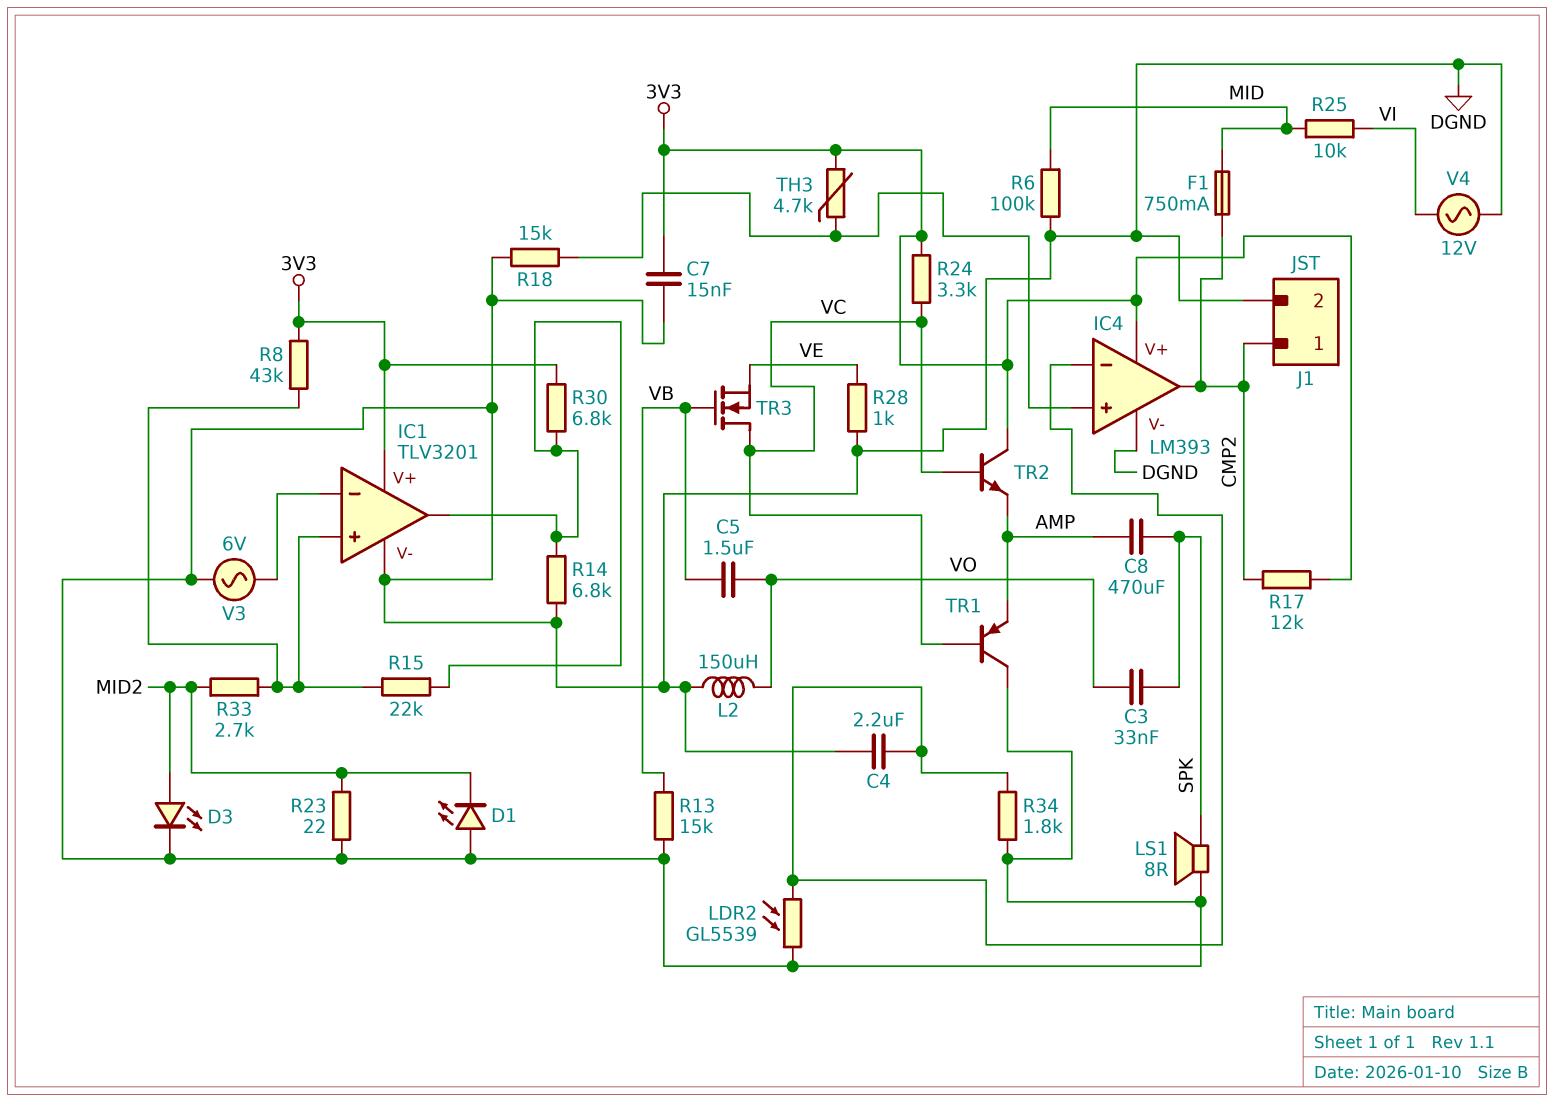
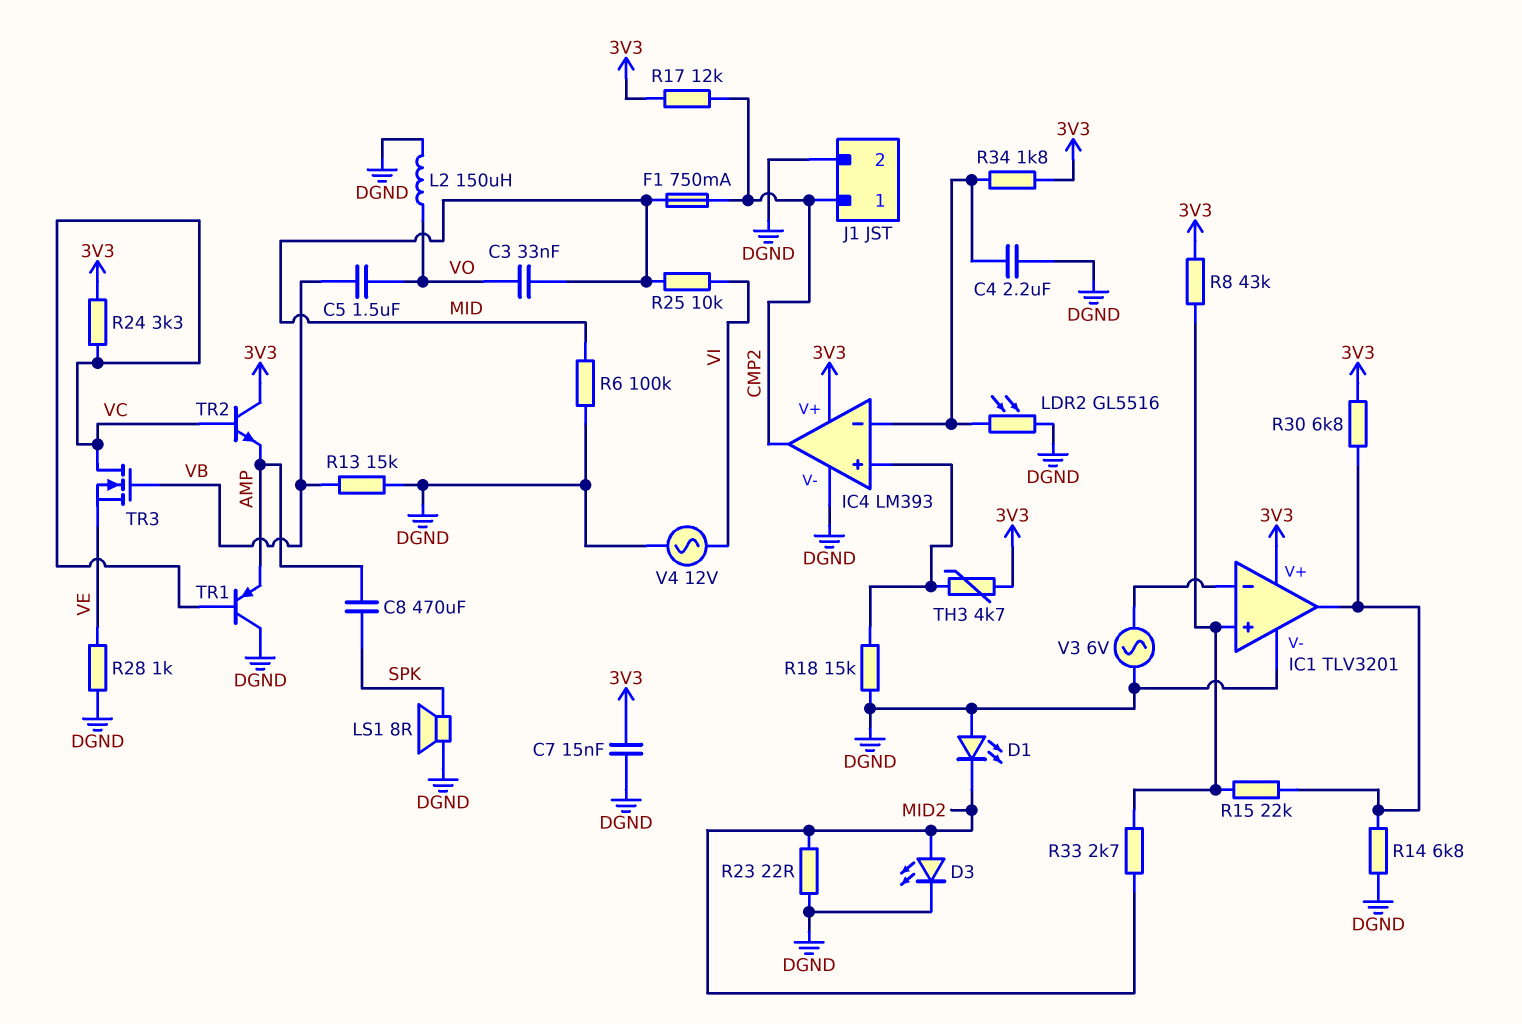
C3: 33nF (SPK, VO) -> 33nF (MID, VO)
LDR2: GL5539 (DGND, IC4/in-) -> GL5516 (DGND, IC4/in-)
R34: 1.8k (DGND, IC4/in-) -> 1.8k (3V3, IC4/in-)

